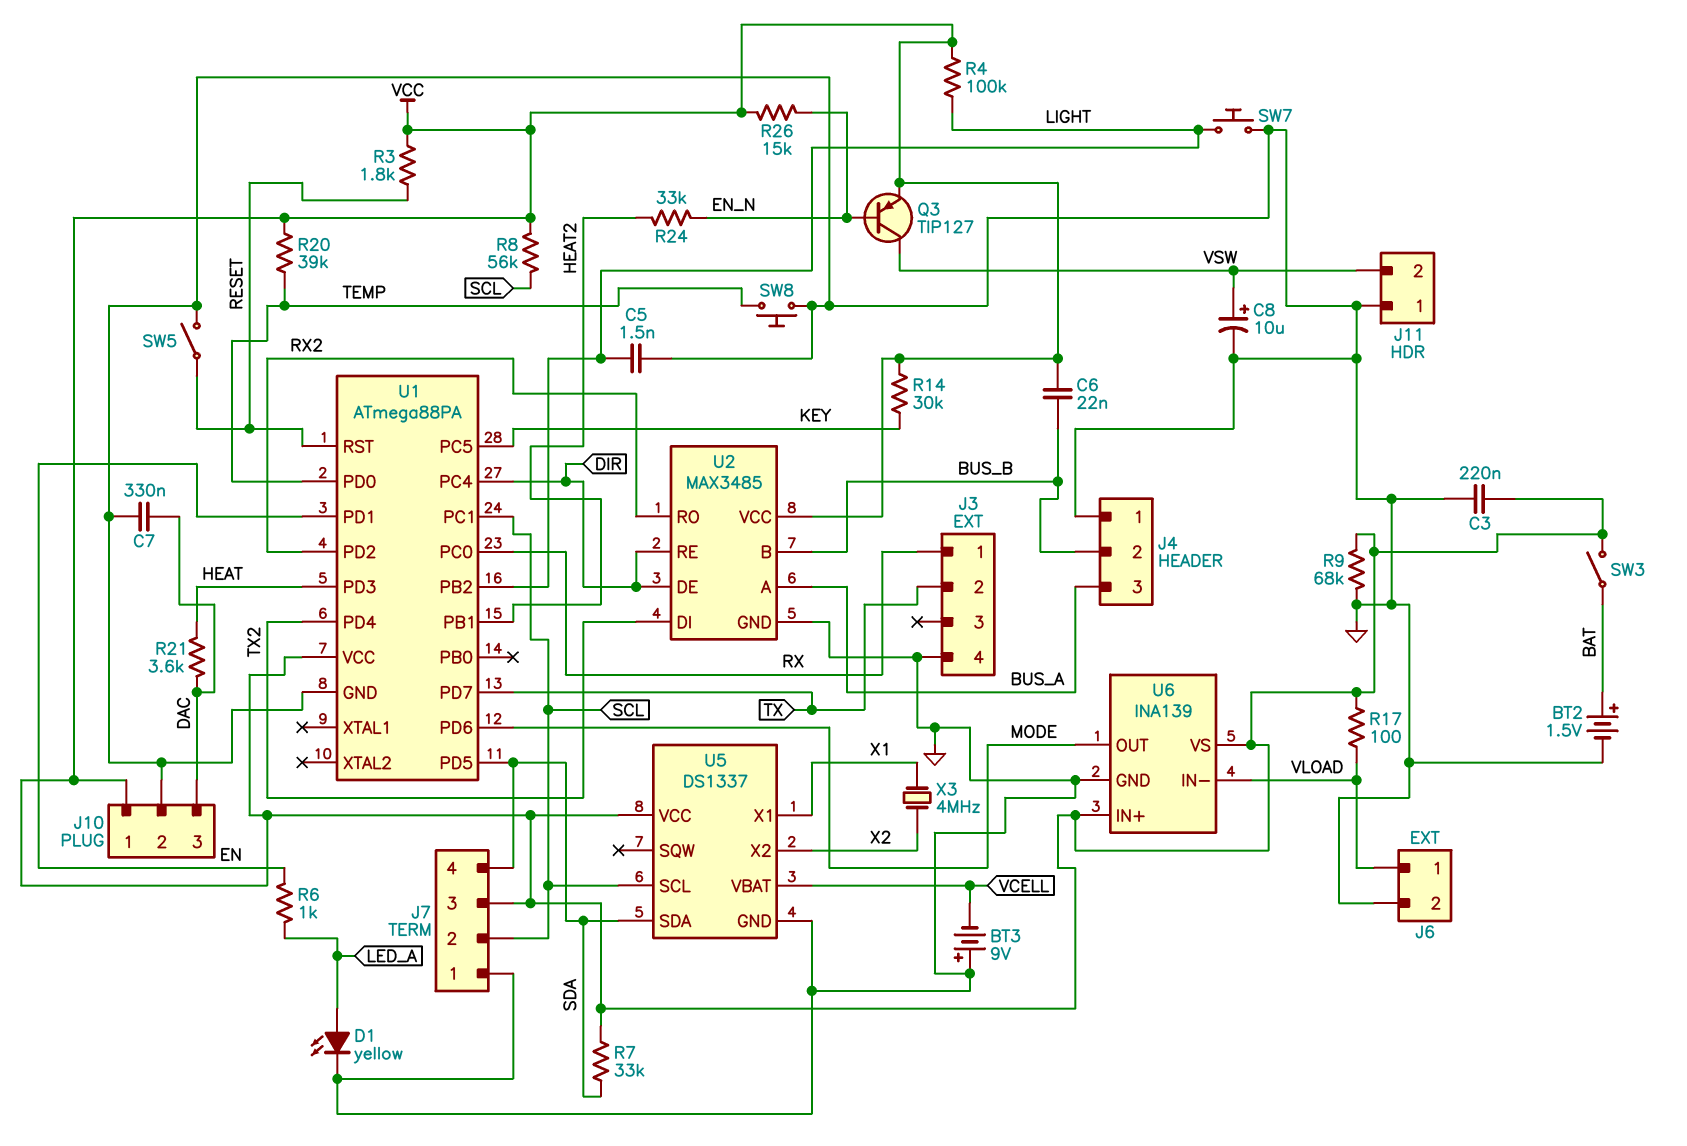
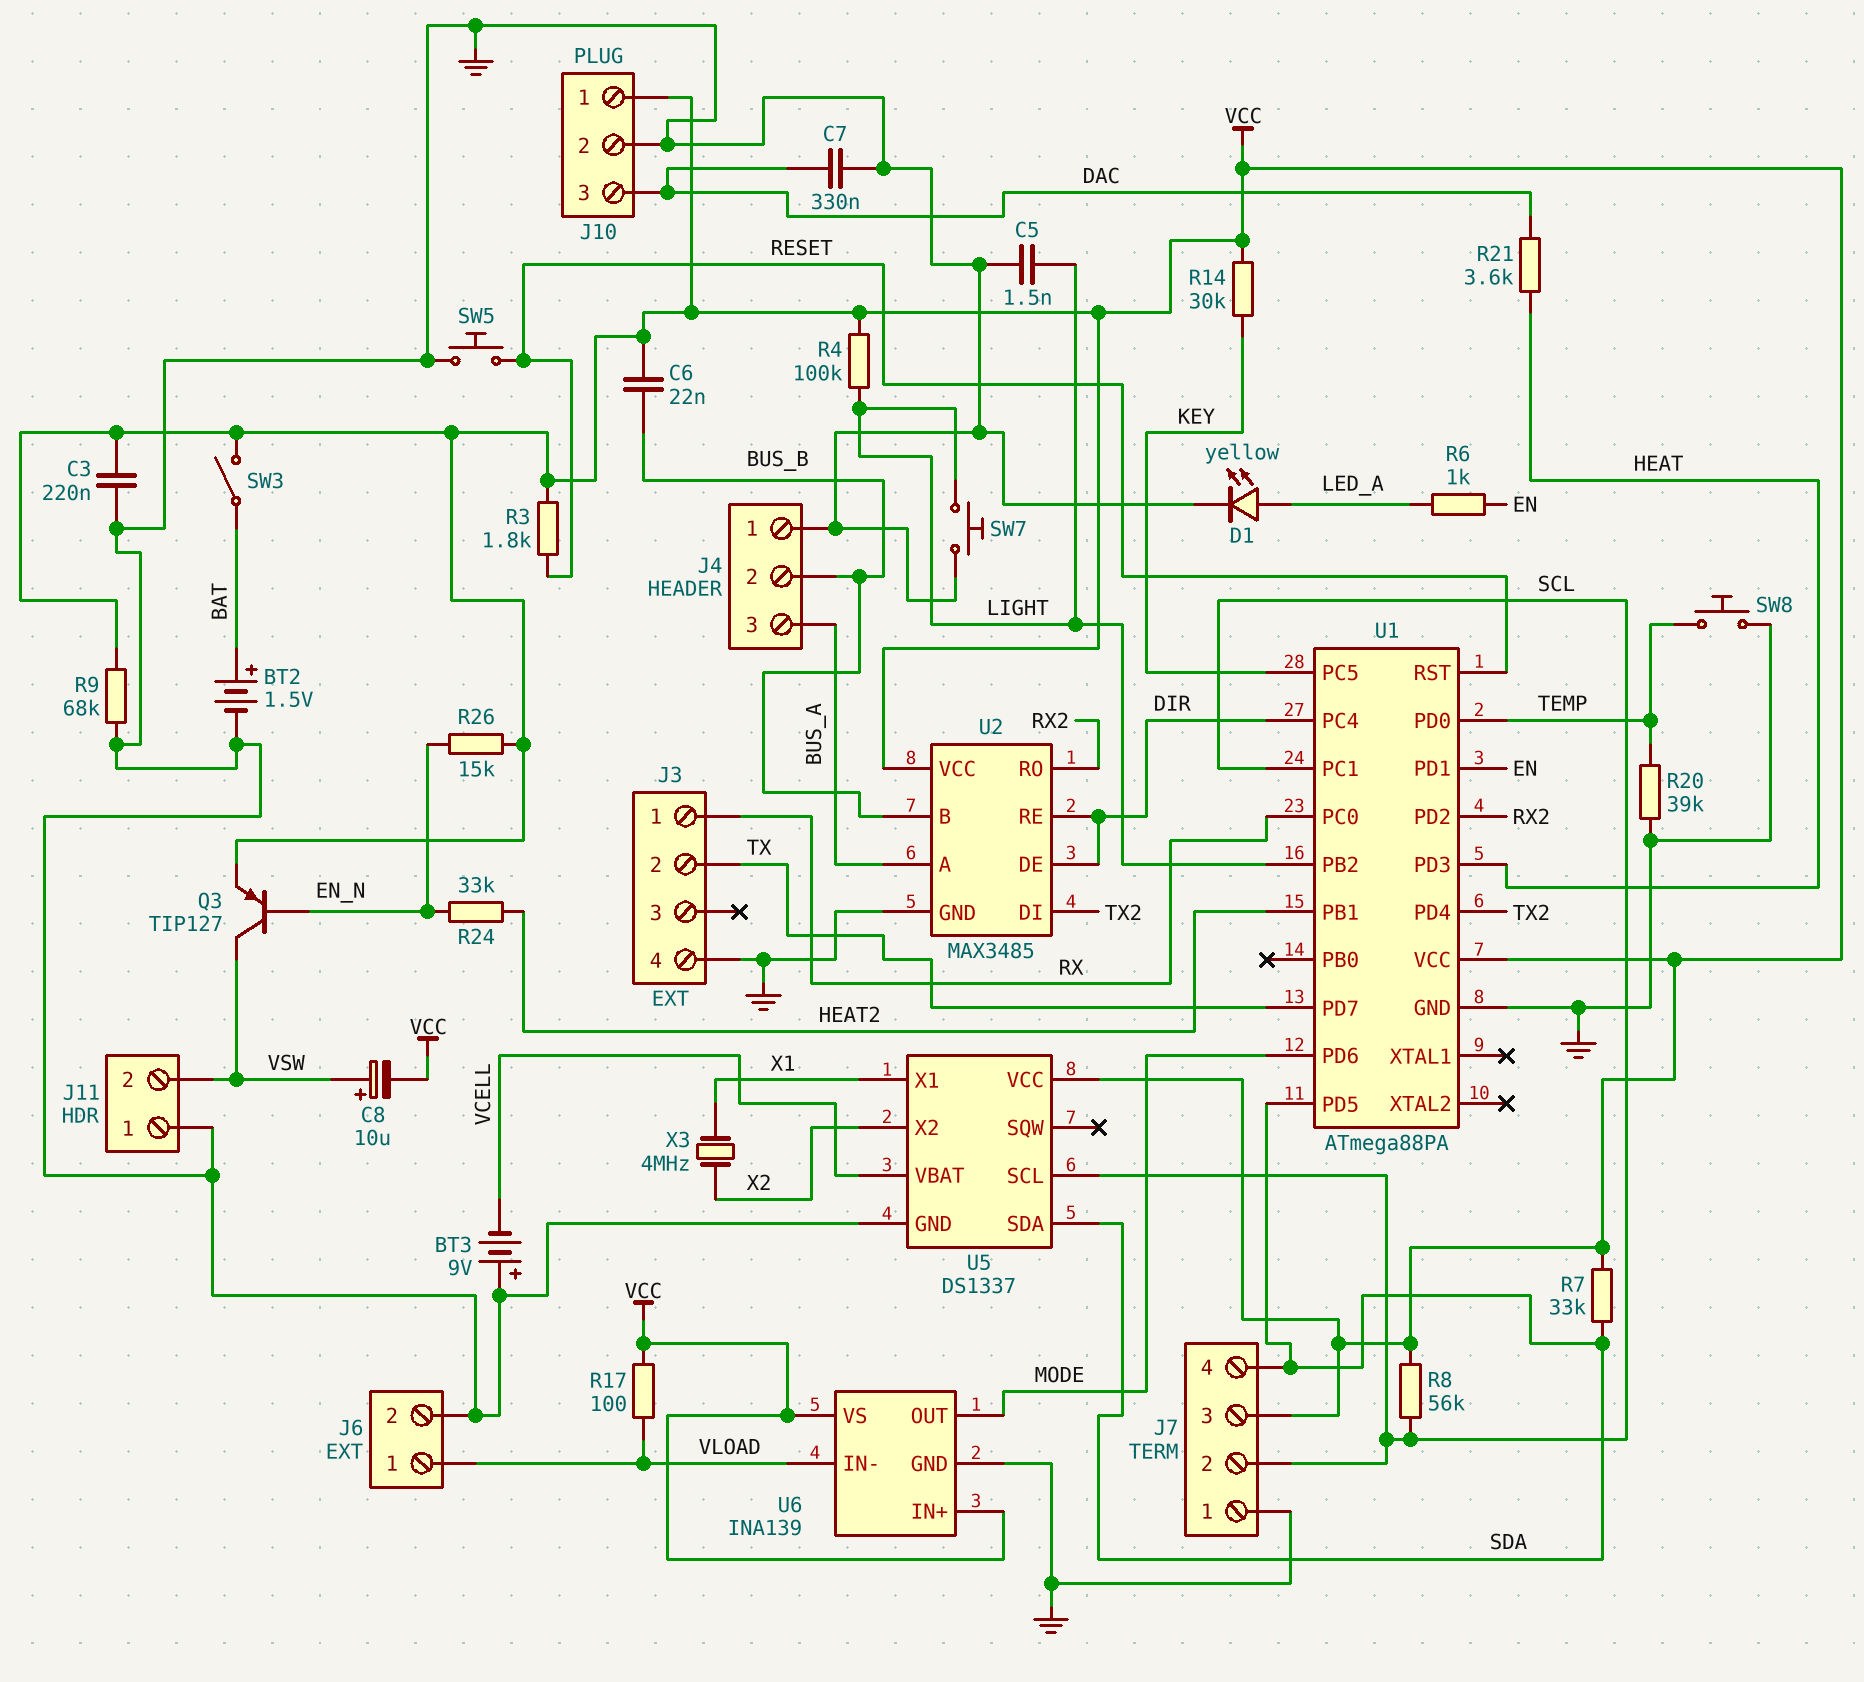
C8: 10uF (plus VSW, minus GND) -> 10uF (plus VSW, minus VCC)
R20: 39k (TEMP, VCC) -> 39k (GND, TEMP)
SW5: switch (GND, RESET) -> button (GND, RESET)

